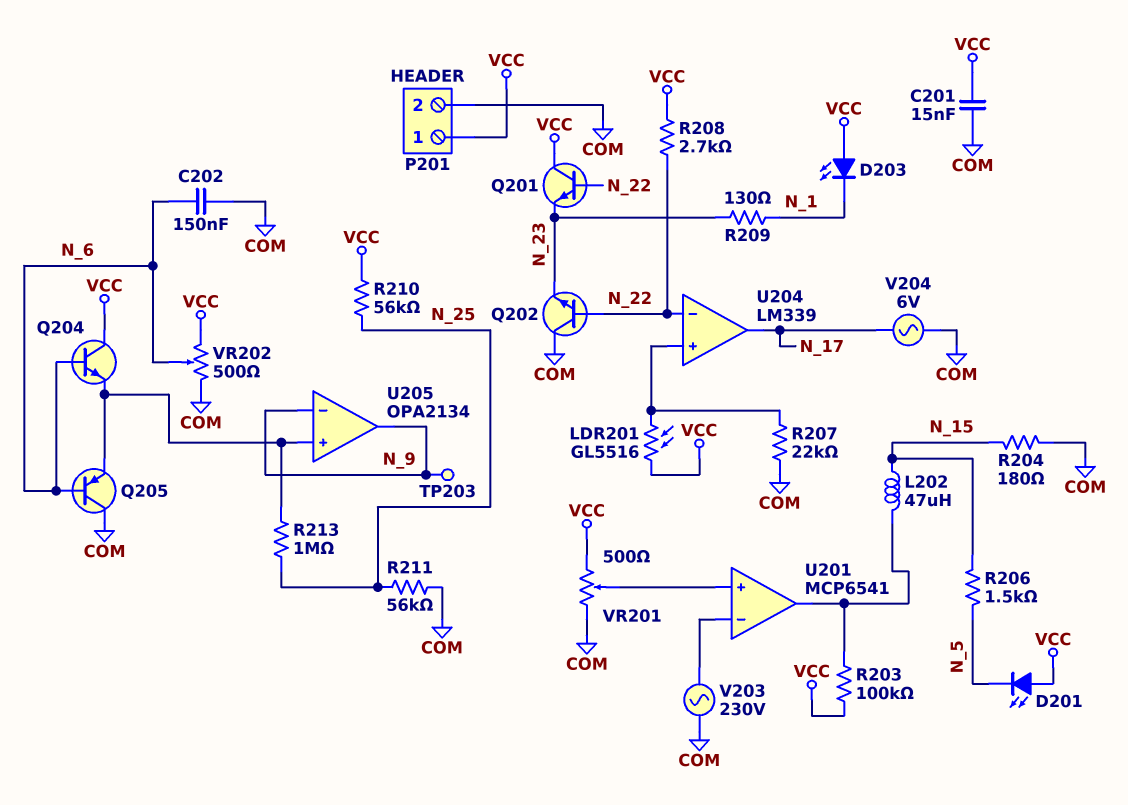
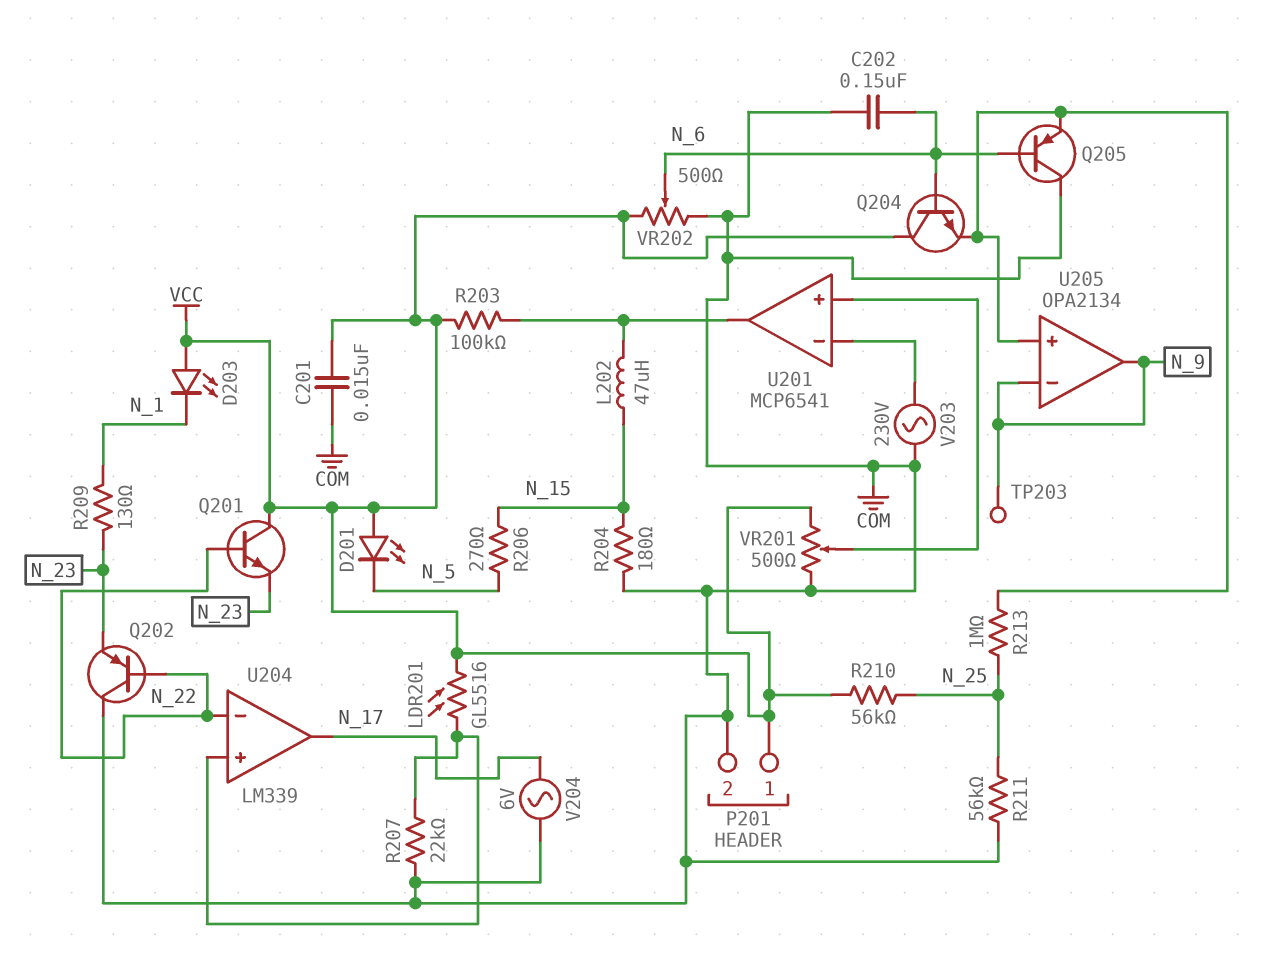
Q202: NPN (B N_22, C COM, E N_23) -> PNP (B N_22, C COM, E N_23)
R206: 1.5k (N_5, N_15) -> 270 (N_5, N_15)
R208: 2.7k (N_22, VCC) -> none

